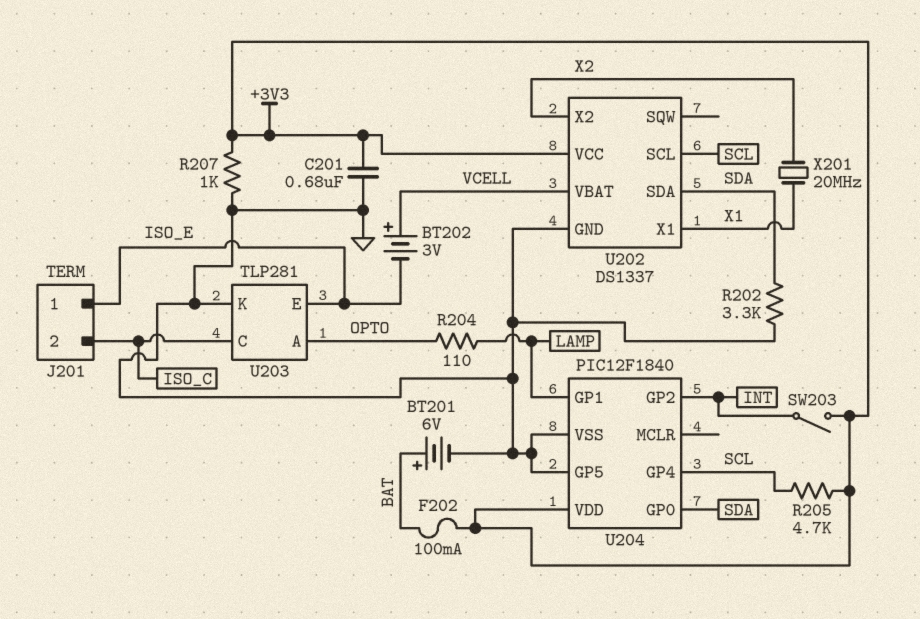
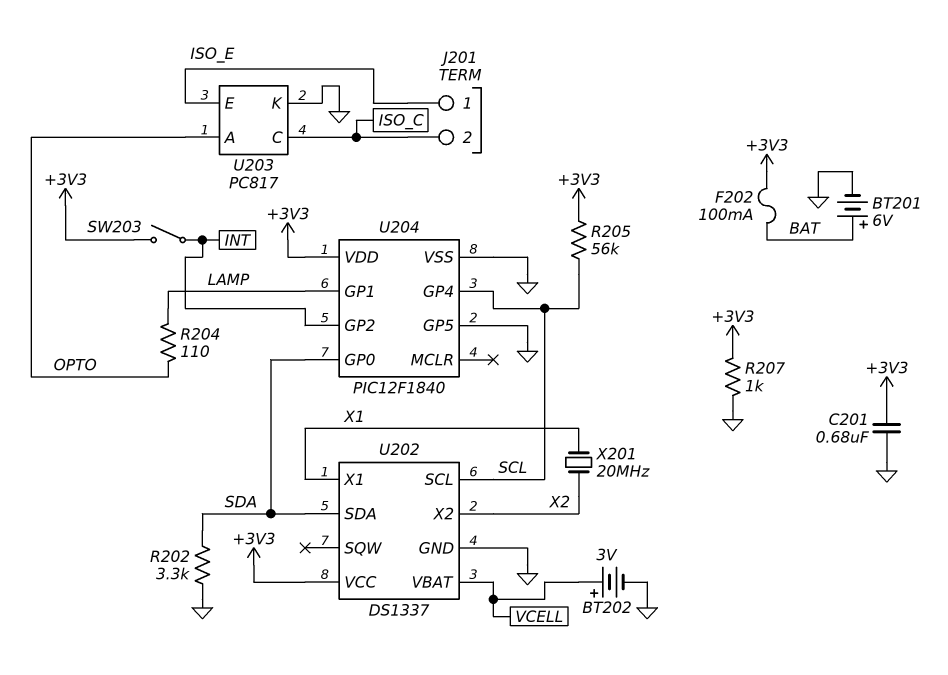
BT202: 3V (plus VCELL, minus ISO_E) -> 3V (plus VCELL, minus GND)
R205: 4.7k (+3V3, SCL) -> 56k (+3V3, SCL)
U203: TLP281 -> PC817

